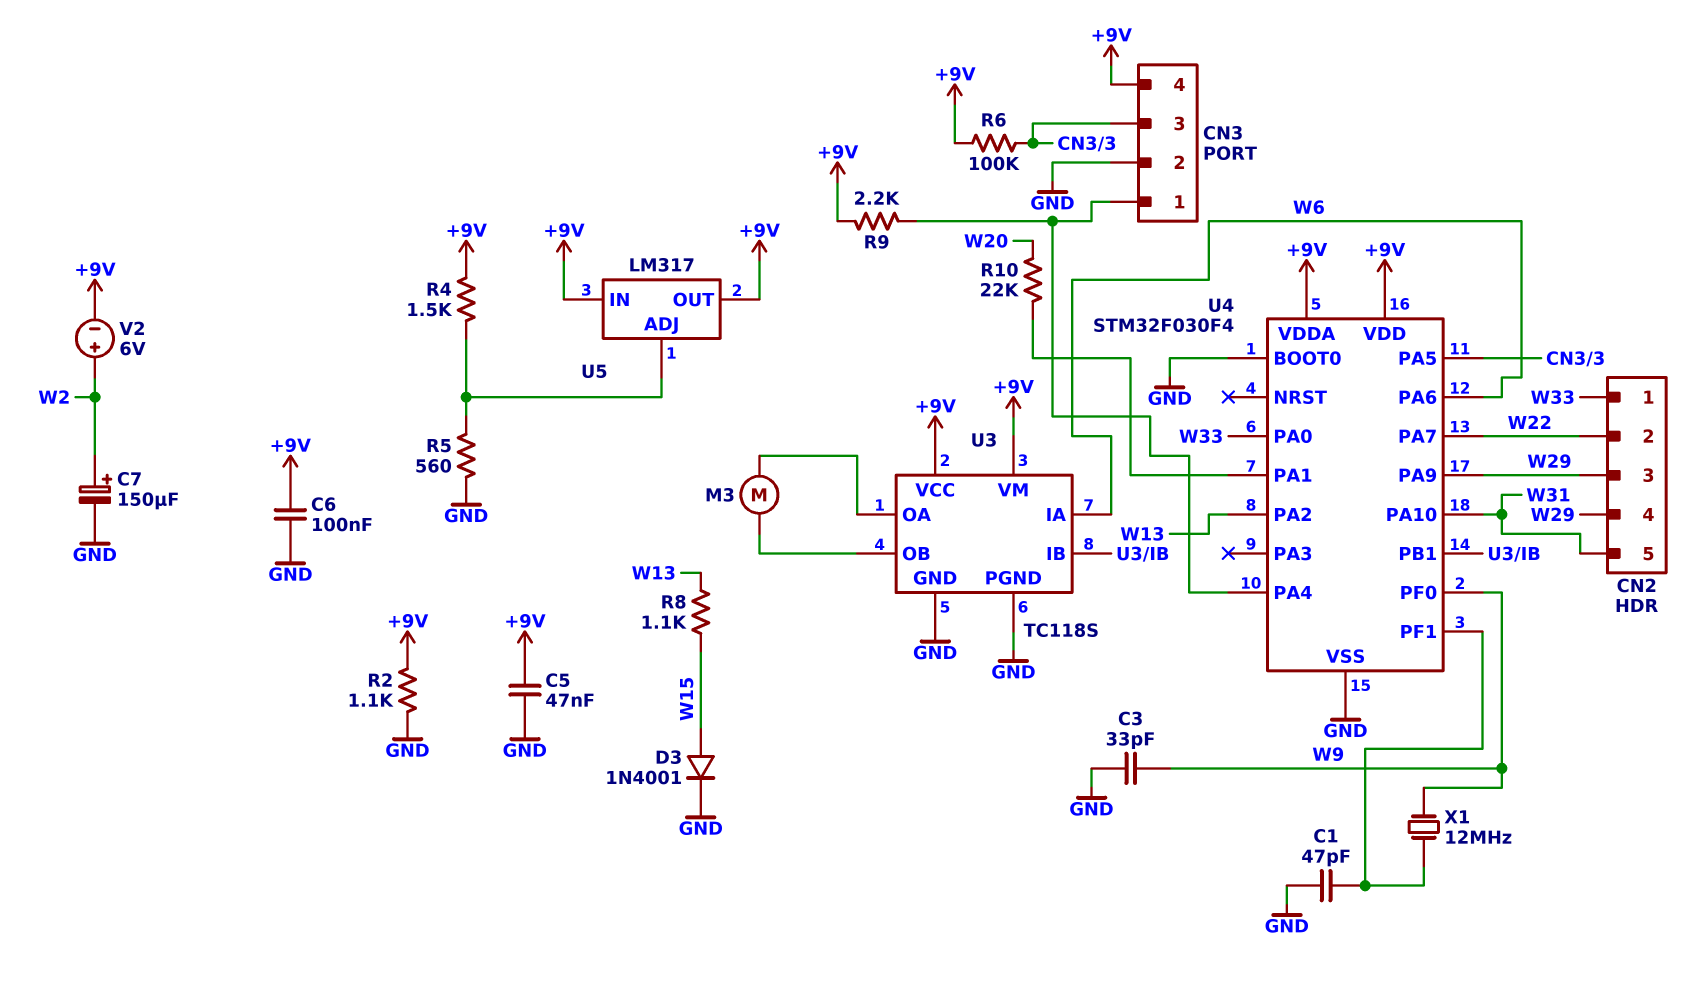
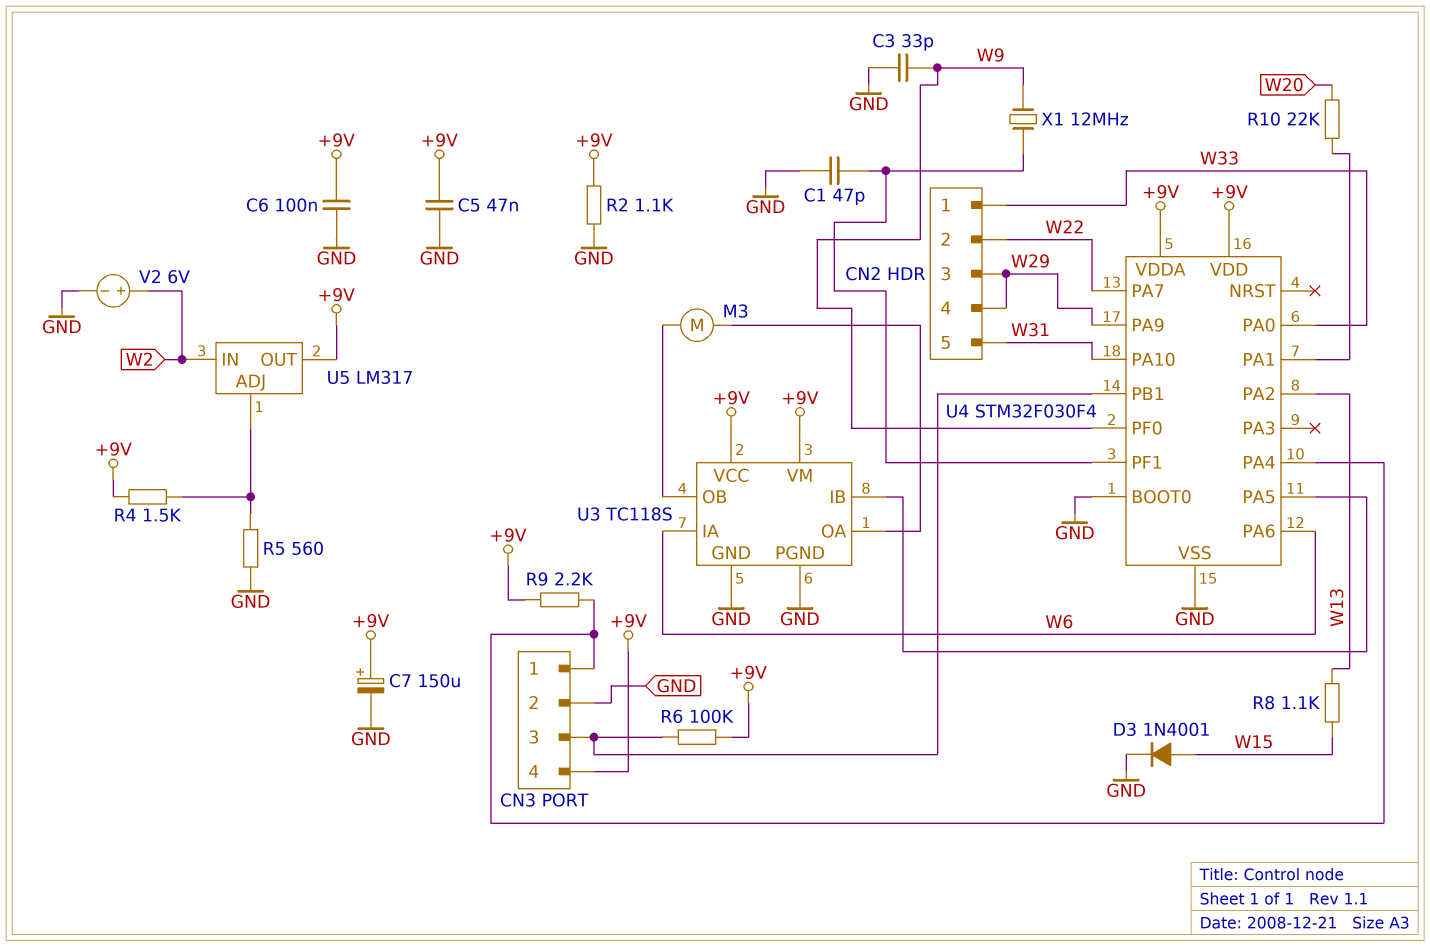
C7: 150uF (plus W2, minus GND) -> 150uF (plus +9V, minus GND)
U4 pin PA5: CN3/3 -> U3/IB
U4 pin PB1: U3/IB -> CN3/3
U5 pin IN: +9V -> W2
V2: 6V (plus W2, minus +9V) -> 6V (plus W2, minus GND)

